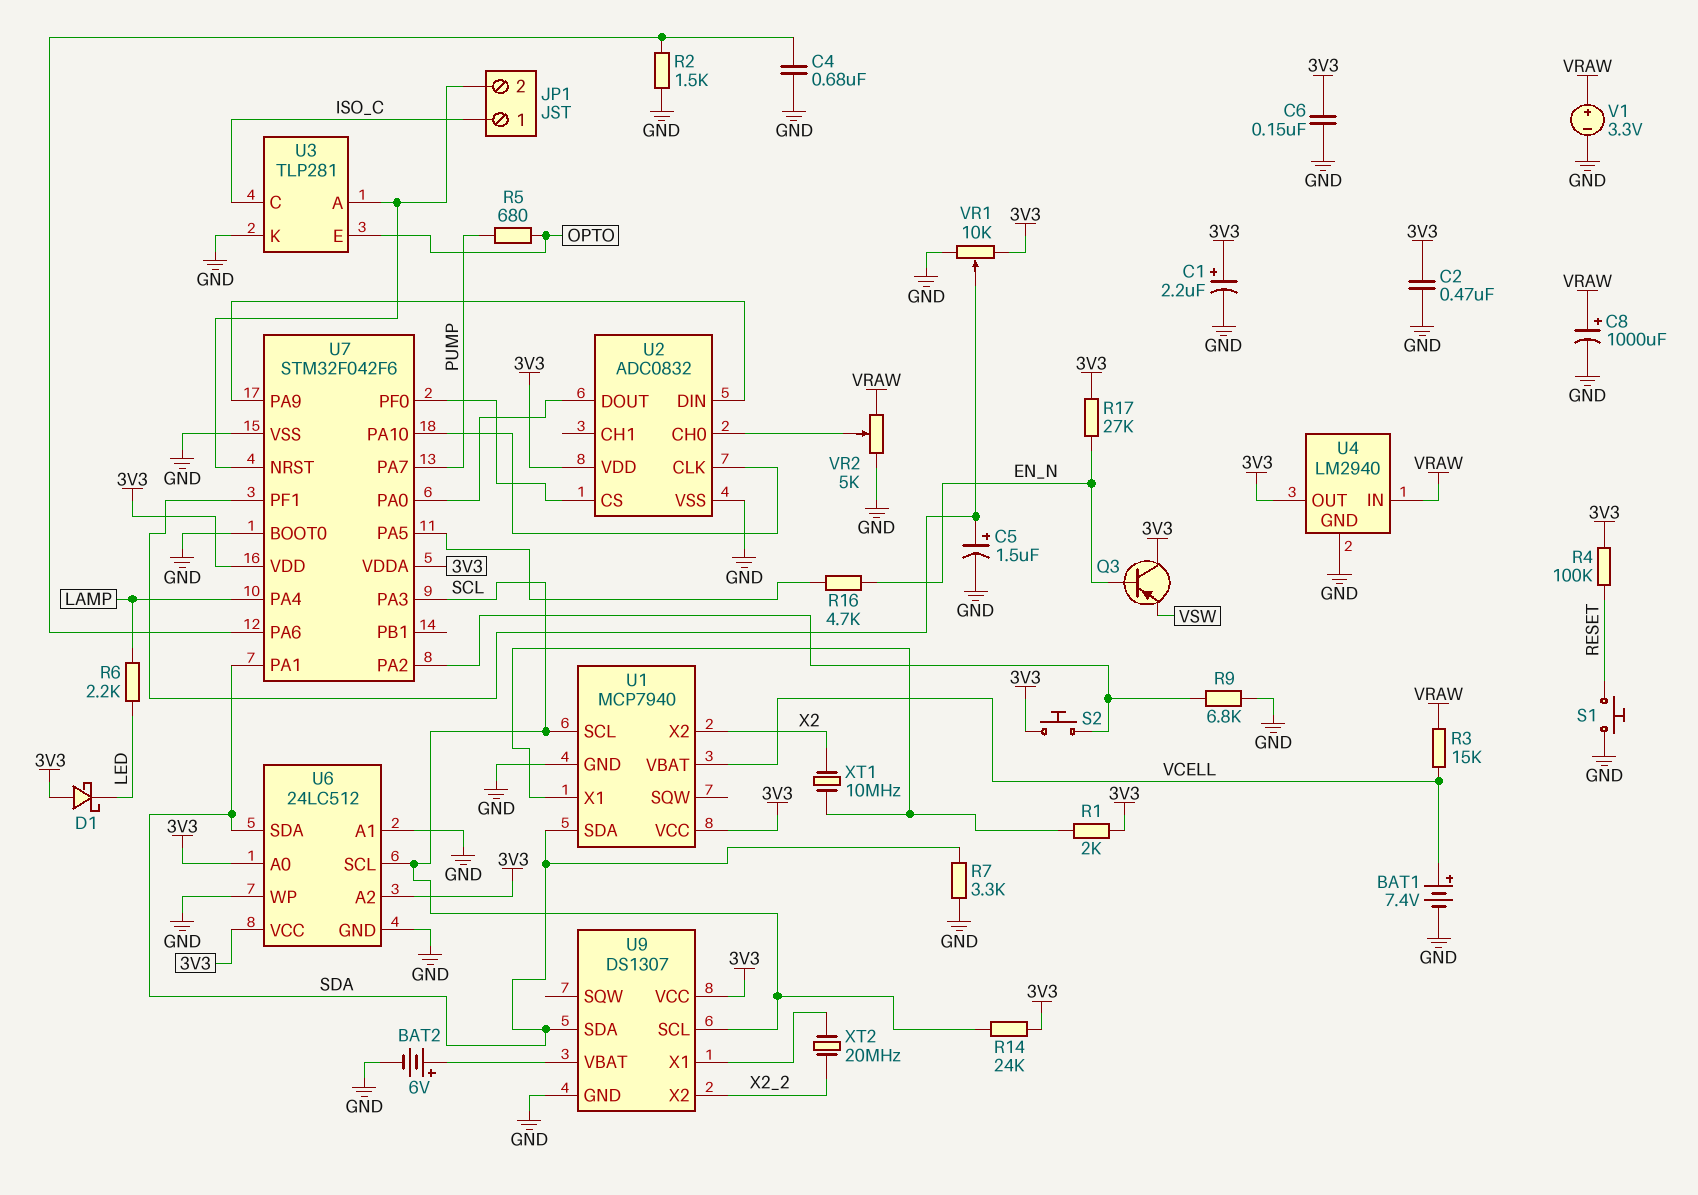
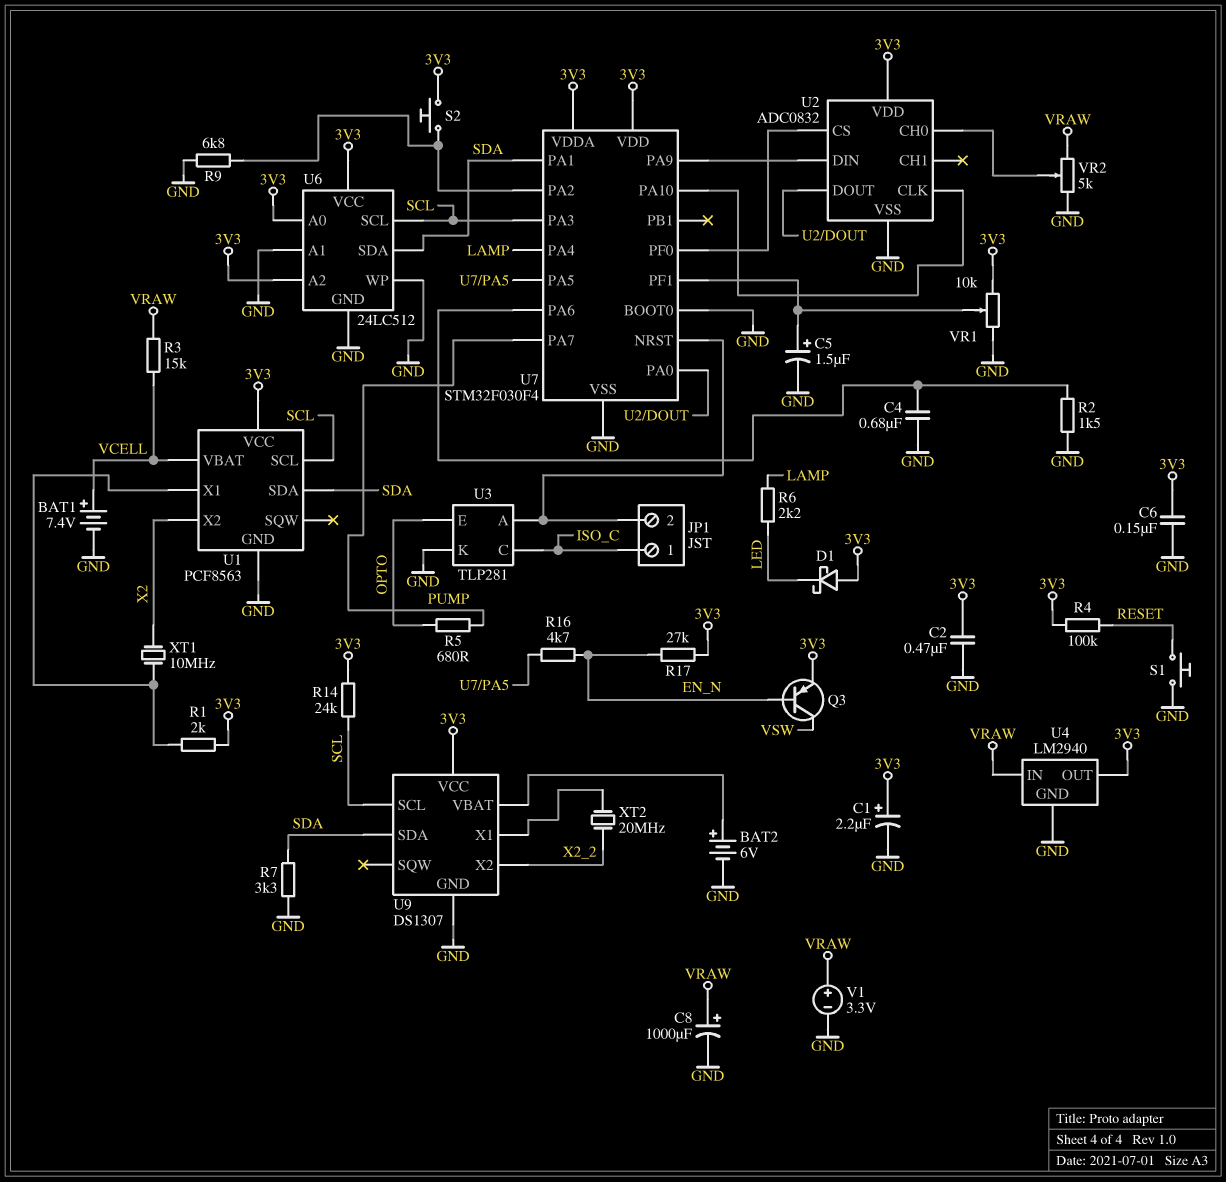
Q3: PNP (B EN_N, C 3V3, E VSW) -> PNP (B EN_N, C VSW, E 3V3)
U1: MCP7940 -> PCF8563
U7: STM32F042F6 -> STM32F030F4

